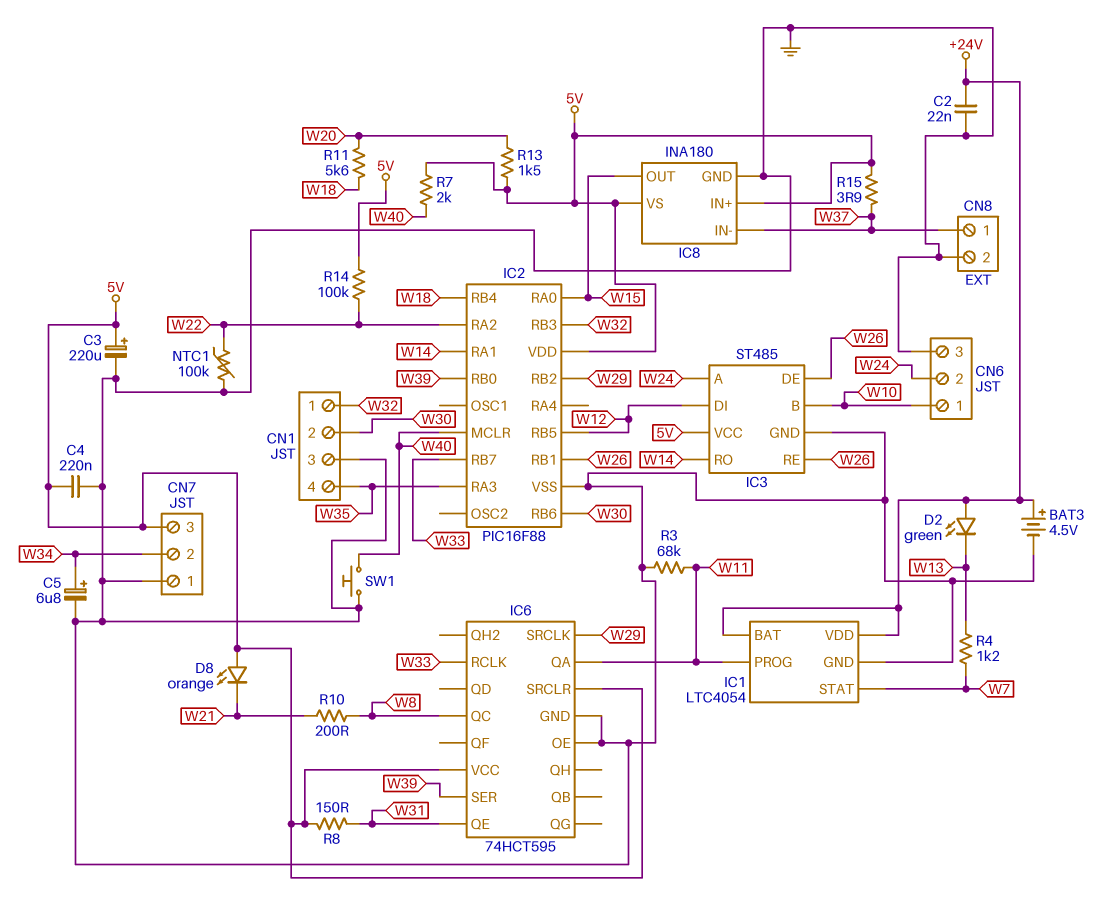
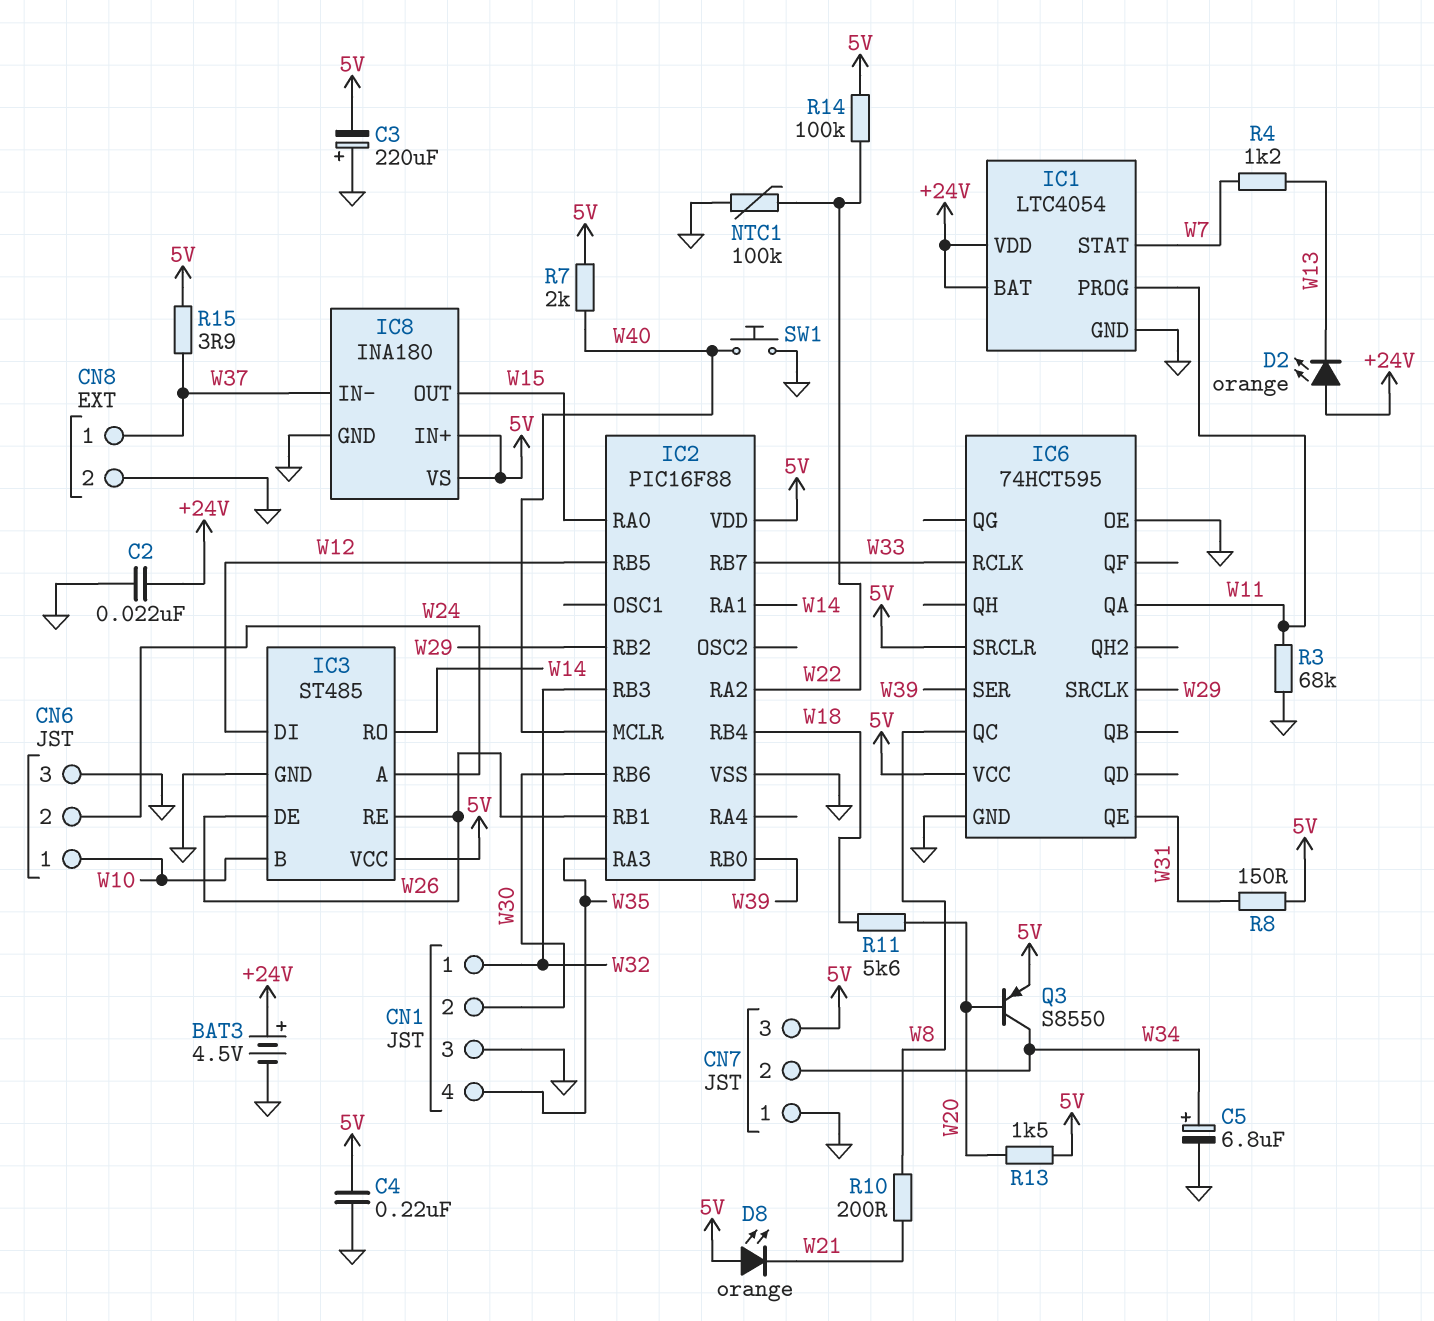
C3: 220uF (plus 5V, minus GND) -> 220uF (plus GND, minus 5V)
D2: LED green (A +24V, K W13) -> LED orange (A +24V, K W13)
Q3: none -> PNP S8550 (B W20, C W34, E 5V)

